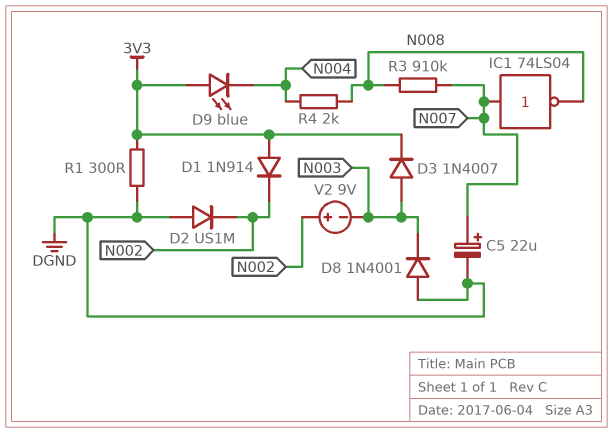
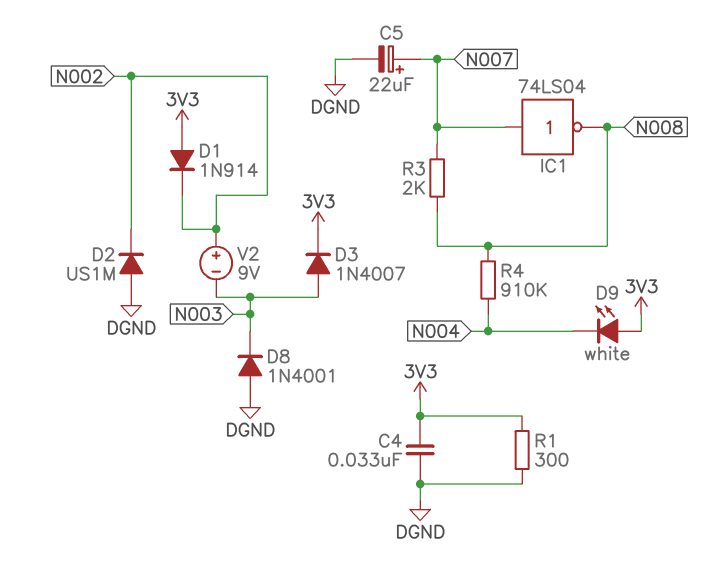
C4: none -> 33nF (3V3, DGND)
D9: LED blue (A 3V3, K N004) -> LED white (A 3V3, K N004)
R3: 910k (N007, N008) -> 2k (N007, N008)
R4: 2k (N004, N008) -> 910k (N004, N008)

